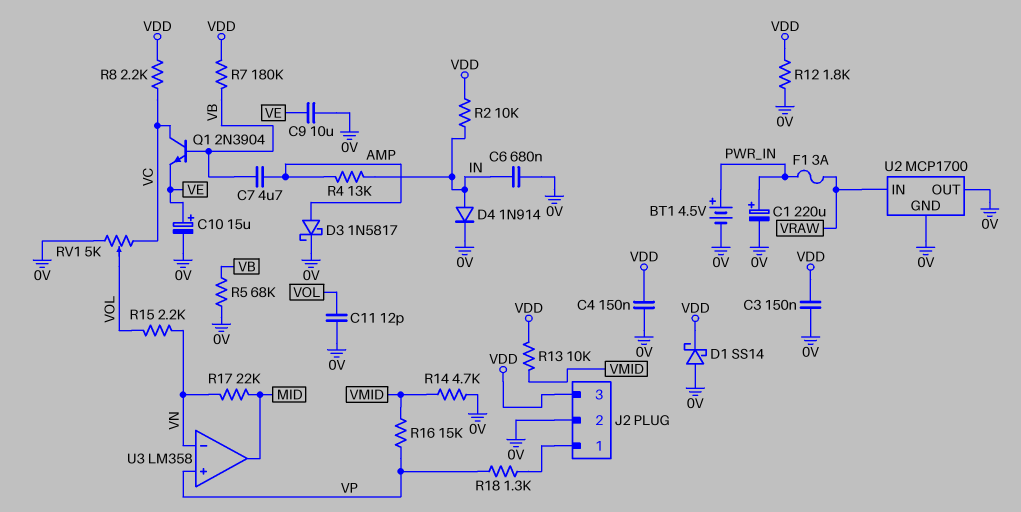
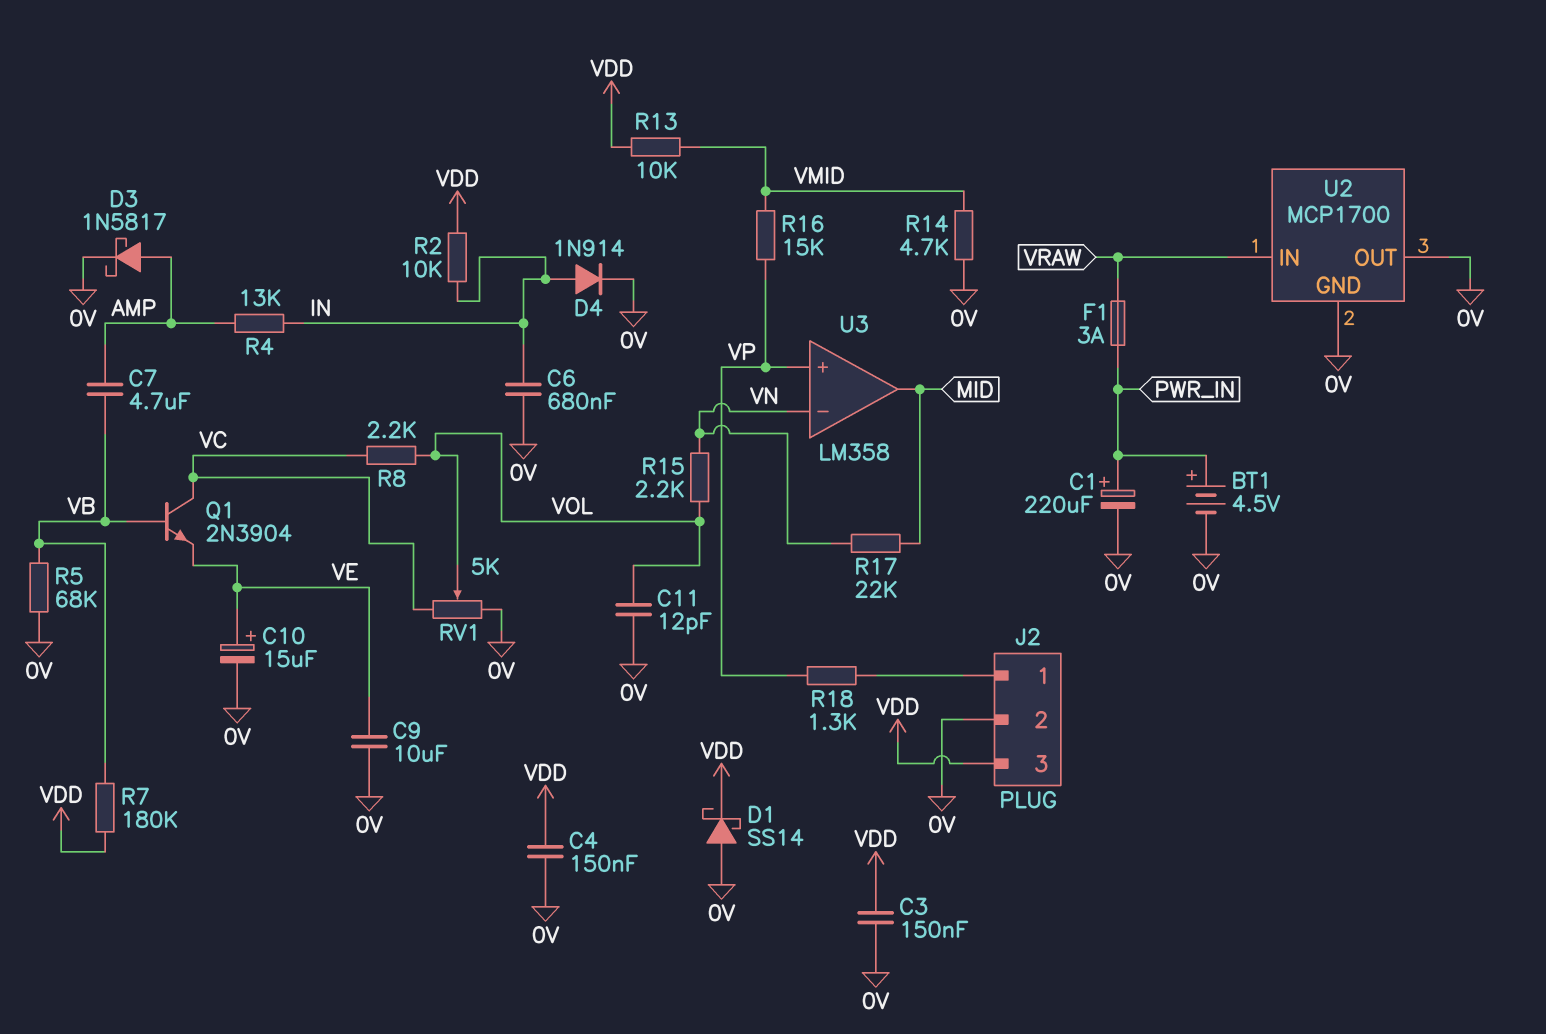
R8: 2.2k (VC, VDD) -> 2.2k (VC, VOL)
R12: 1.8k (0V, VDD) -> none

